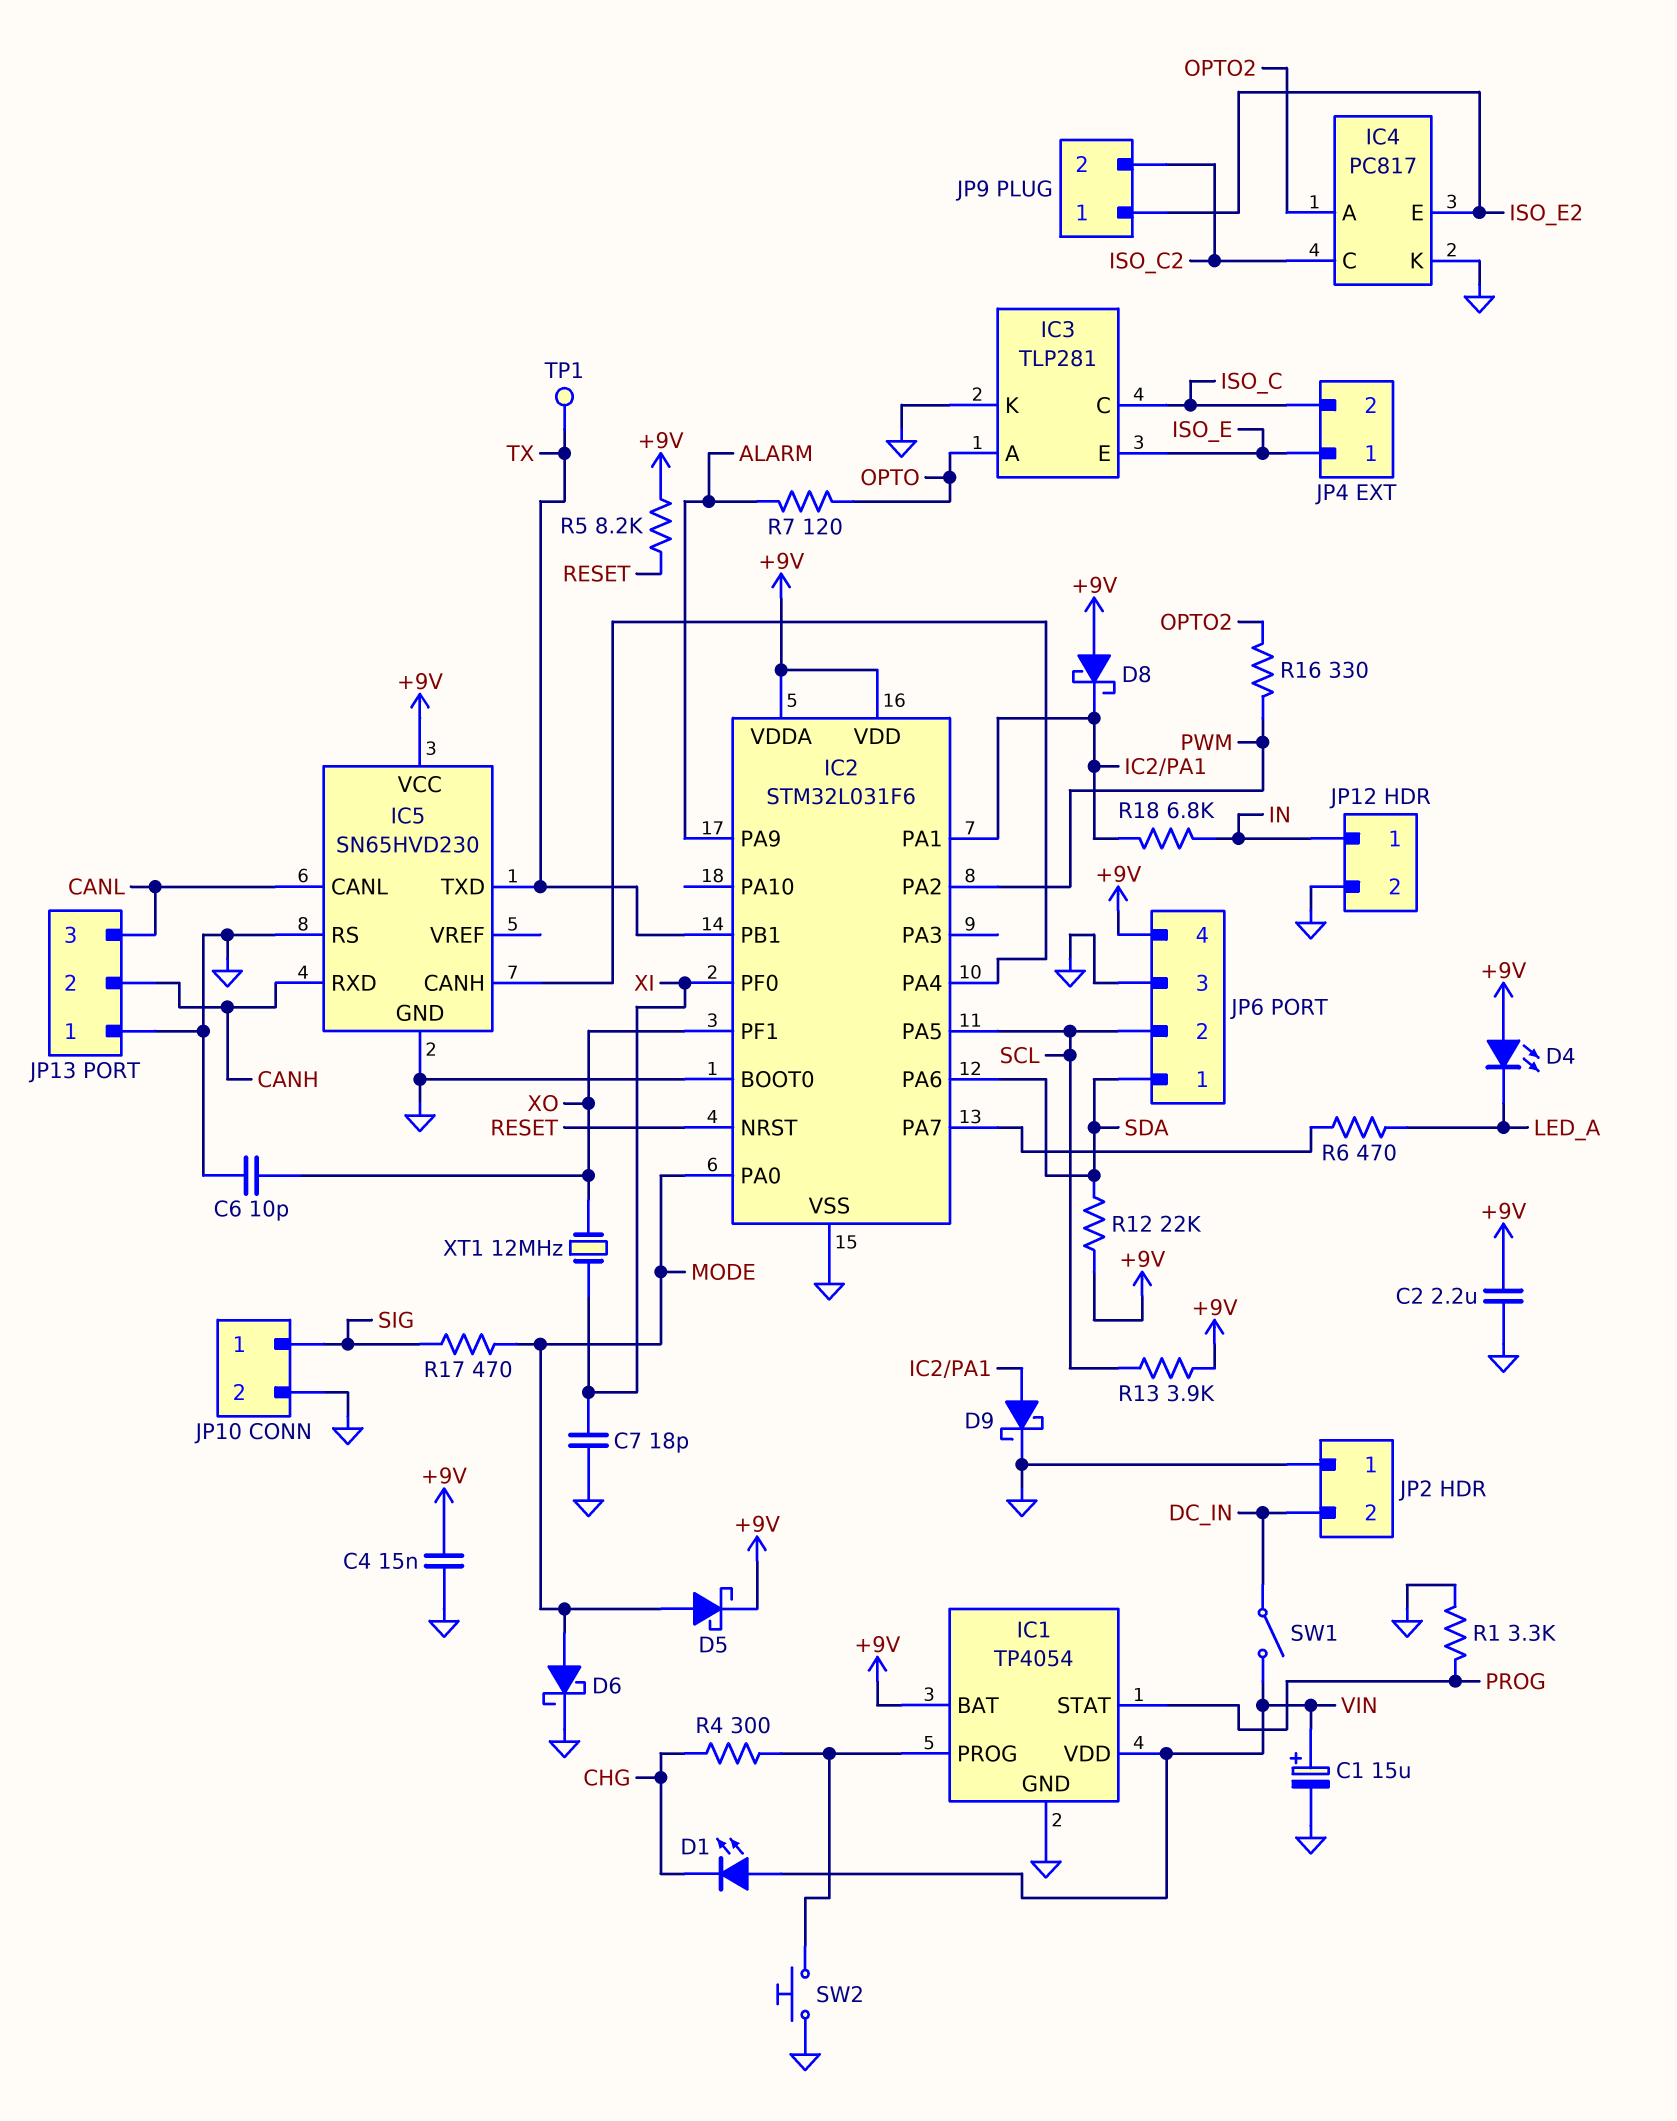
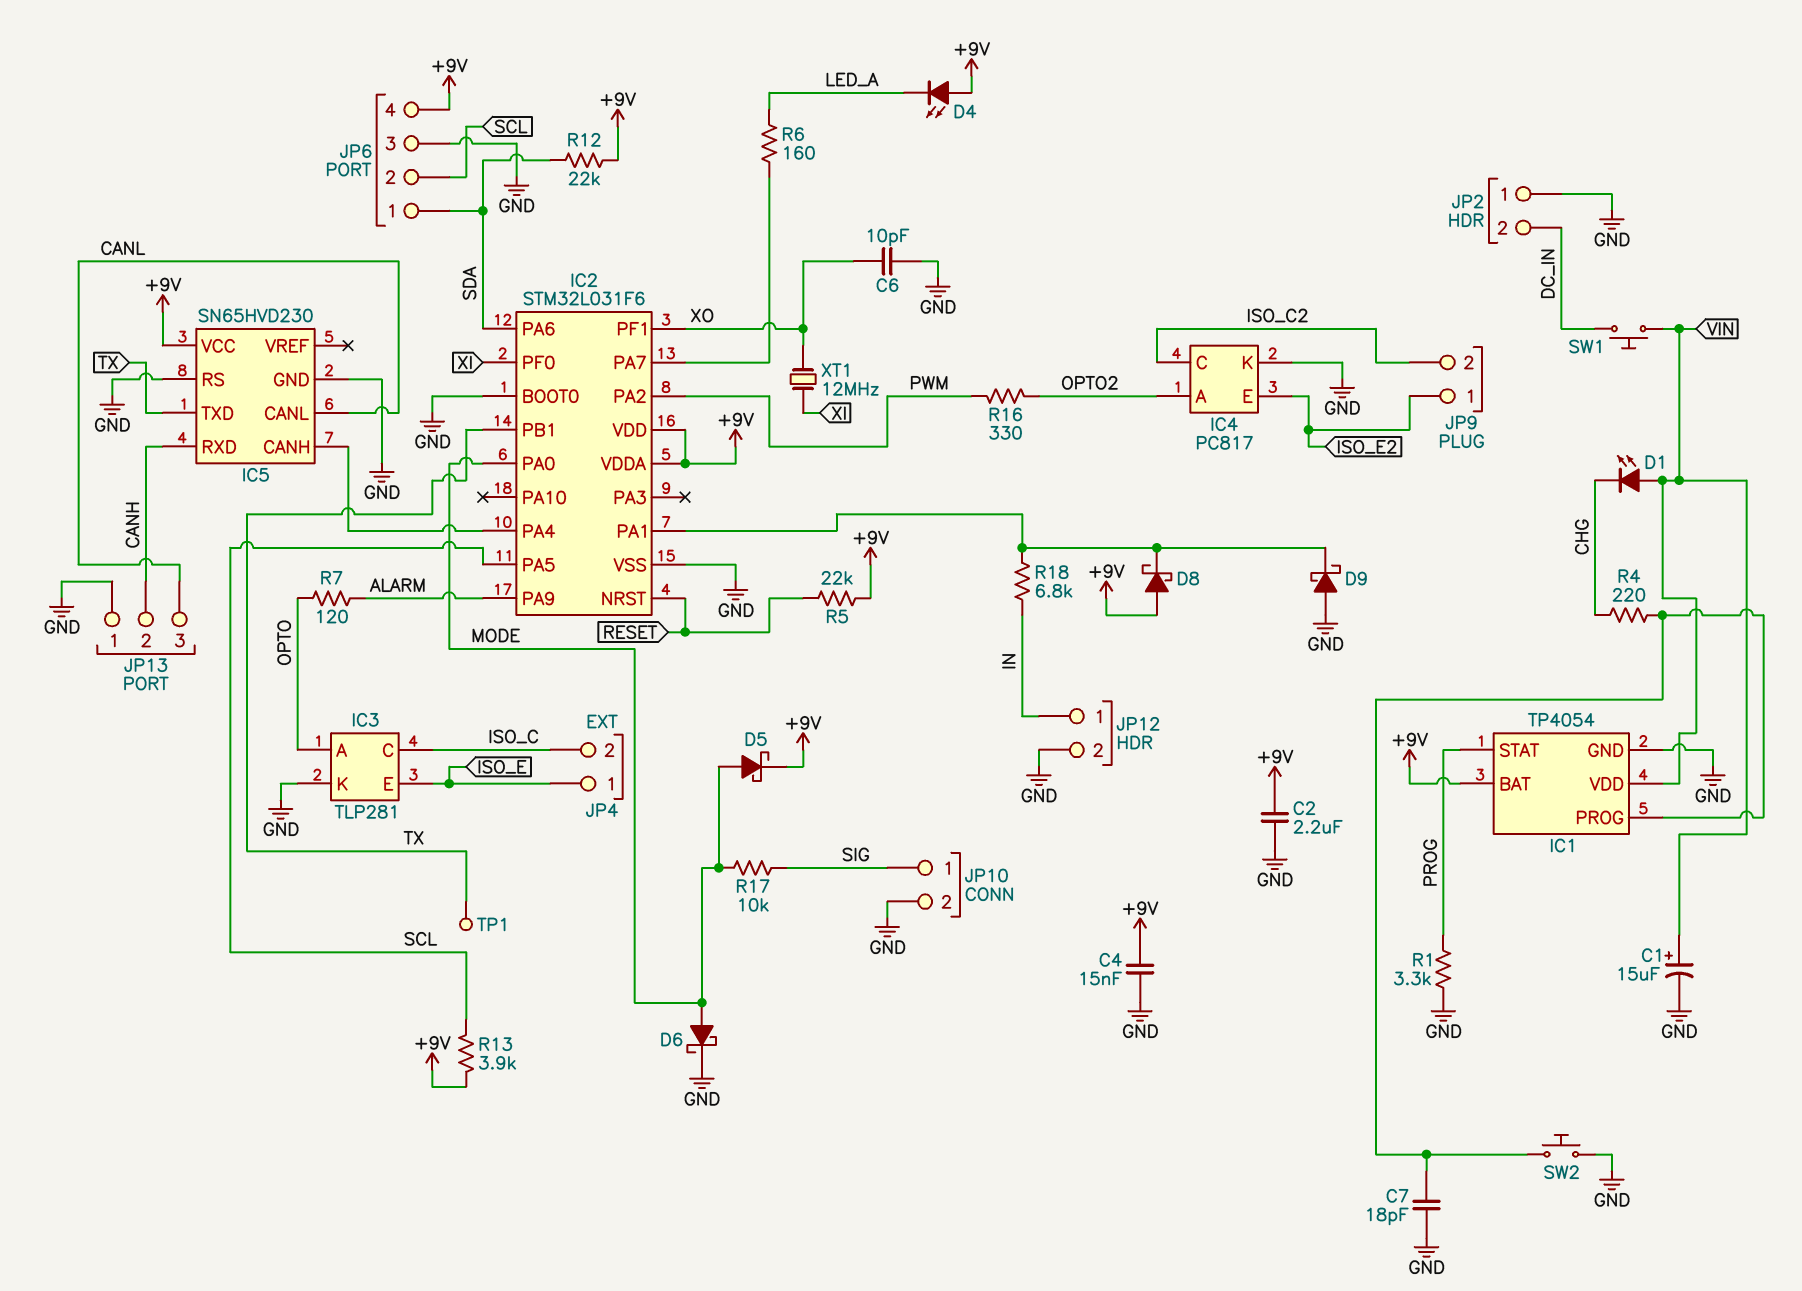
C7: 18pF (GND, XI) -> 18pF (GND, IC1/PROG)
D9: schottky (A IC2/PA1, K GND) -> schottky (A GND, K IC2/PA1)
R4: 300 (CHG, IC1/PROG) -> 220 (CHG, IC1/PROG)
R5: 8.2k (+9V, RESET) -> 22k (+9V, RESET)
R6: 470 (IC2/PA7, LED_A) -> 160 (IC2/PA7, LED_A)
R17: 470 (MODE, SIG) -> 10k (MODE, SIG)
SW1: switch (DC_IN, VIN) -> button (DC_IN, VIN)

